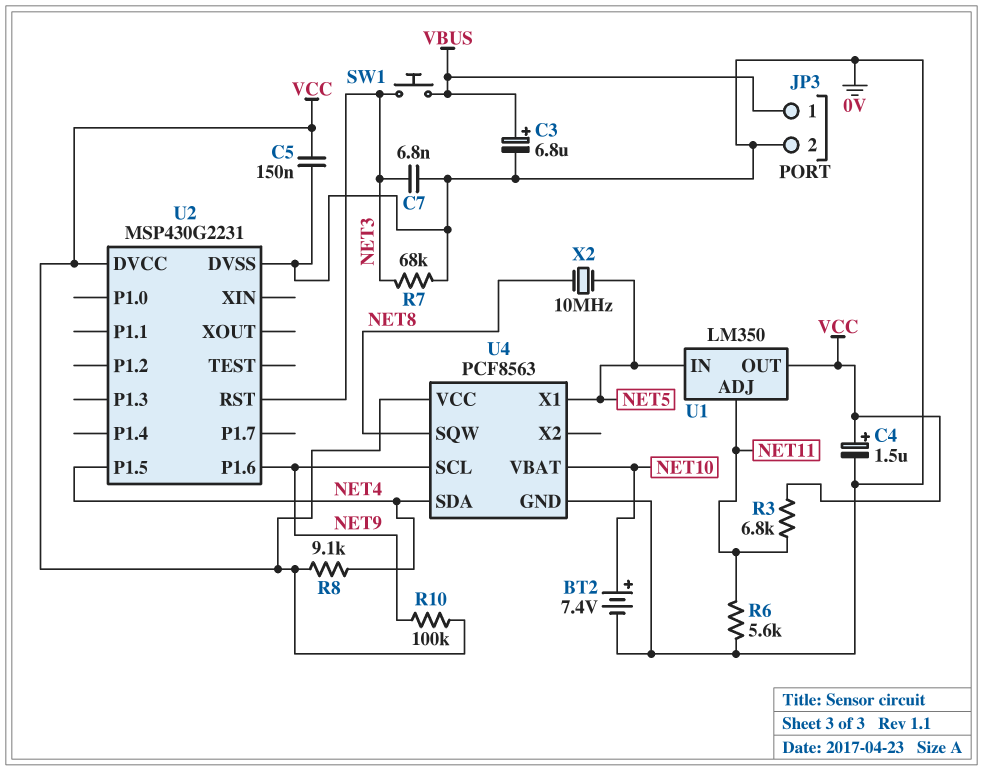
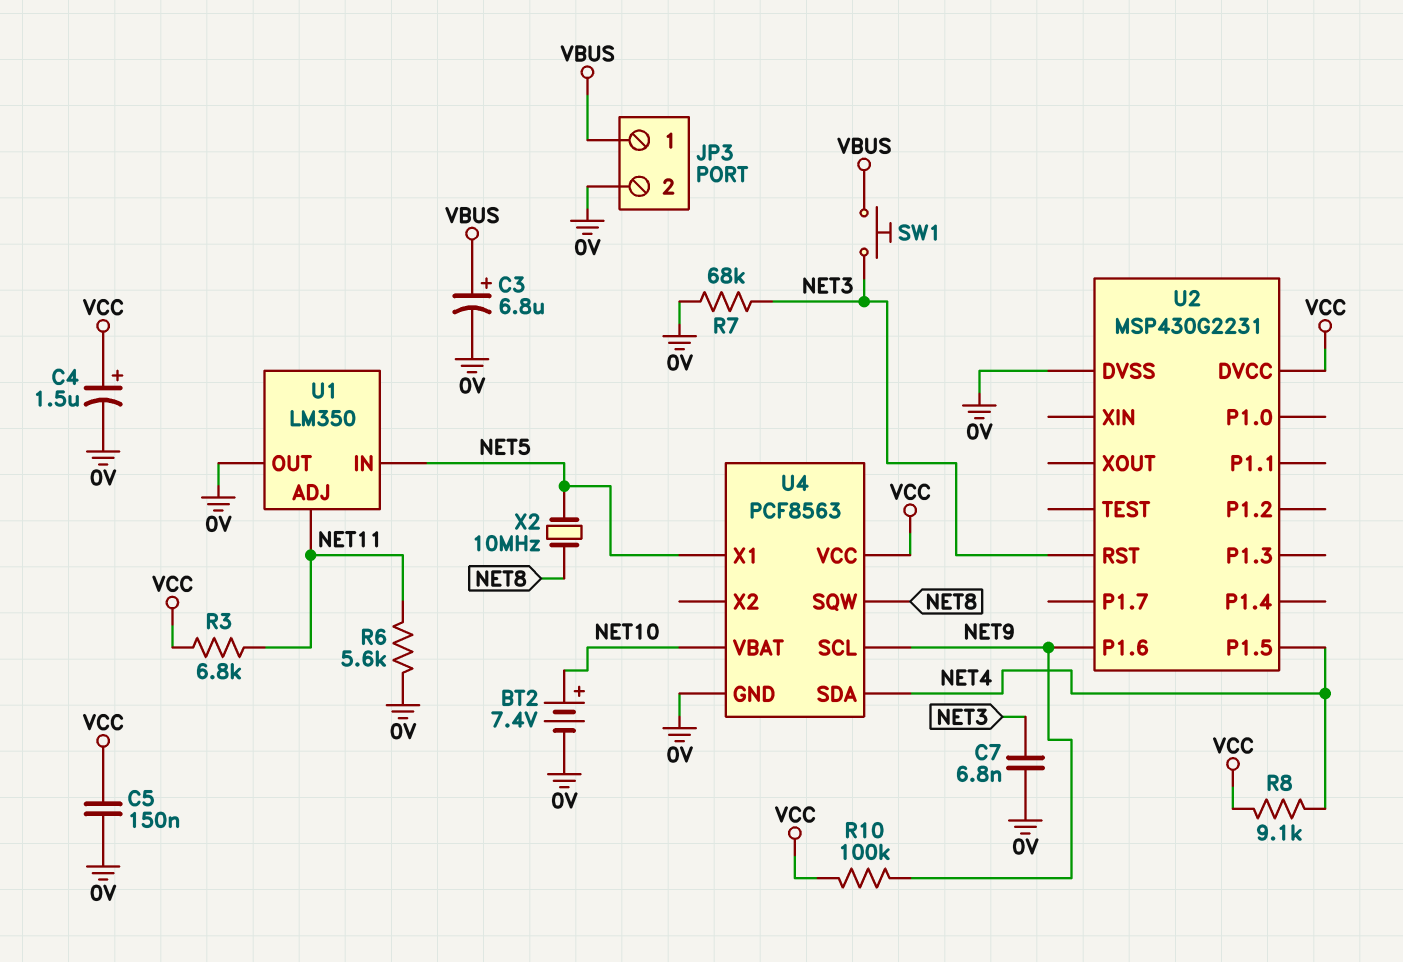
U1 pin OUT: VCC -> 0V

